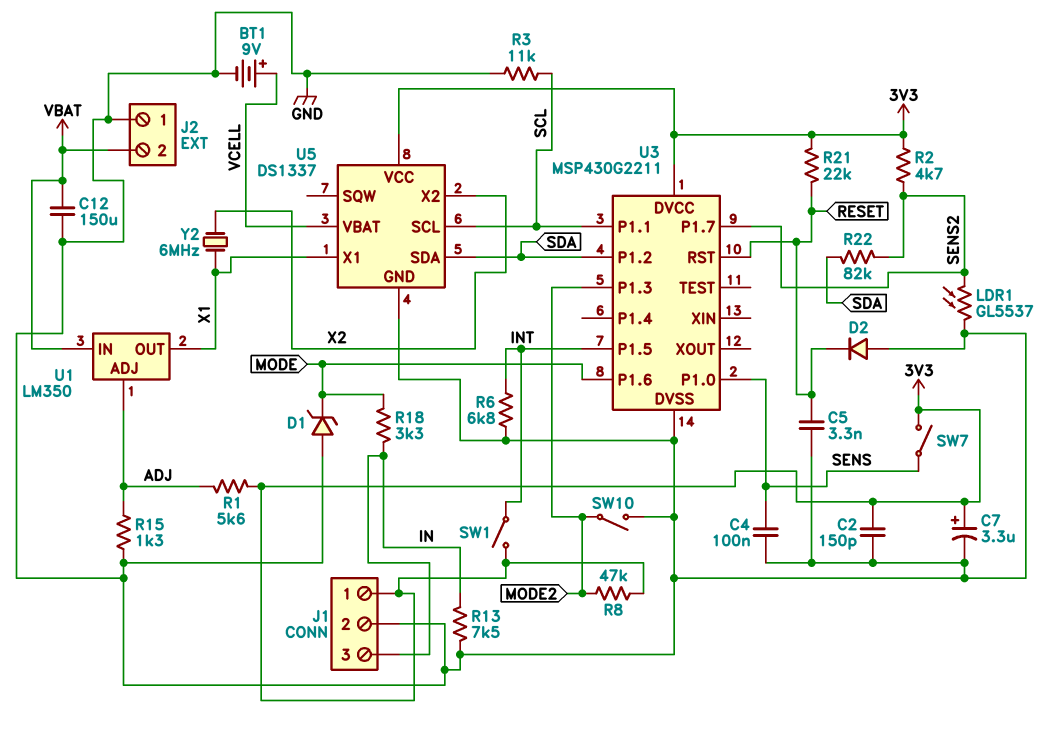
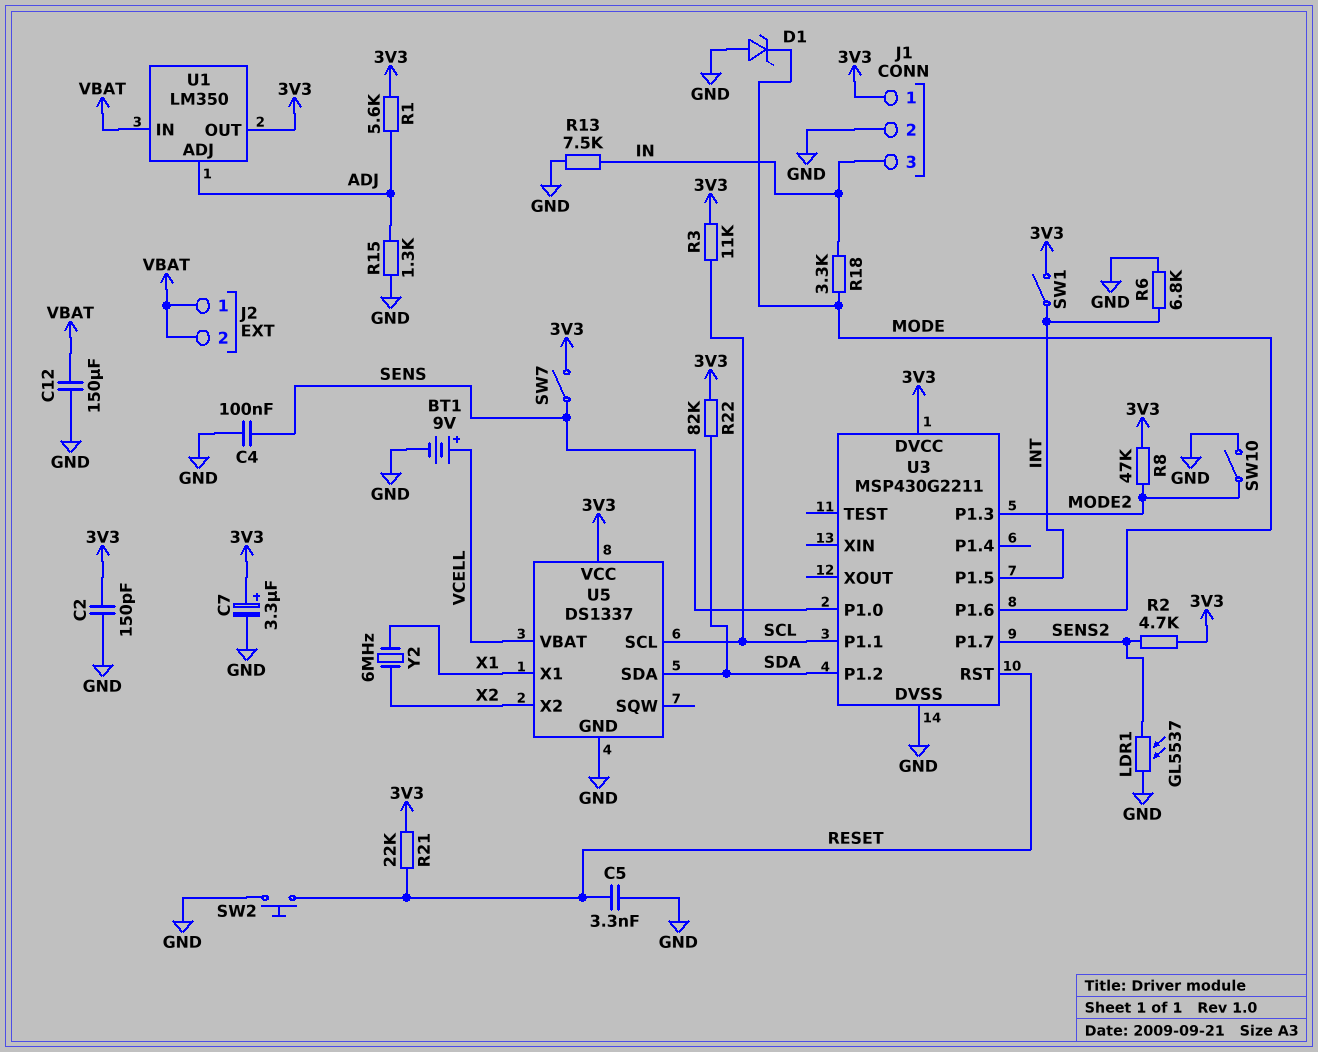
D2: diode (A GND, K RESET) -> none
J2 pin 1: GND -> VBAT
R3: 11k (GND, SCL) -> 11k (3V3, SCL)
R22: 82k (SDA, SENS2) -> 82k (3V3, SDA)
SW2: none -> button (GND, RESET)
U1 pin OUT: X1 -> 3V3

